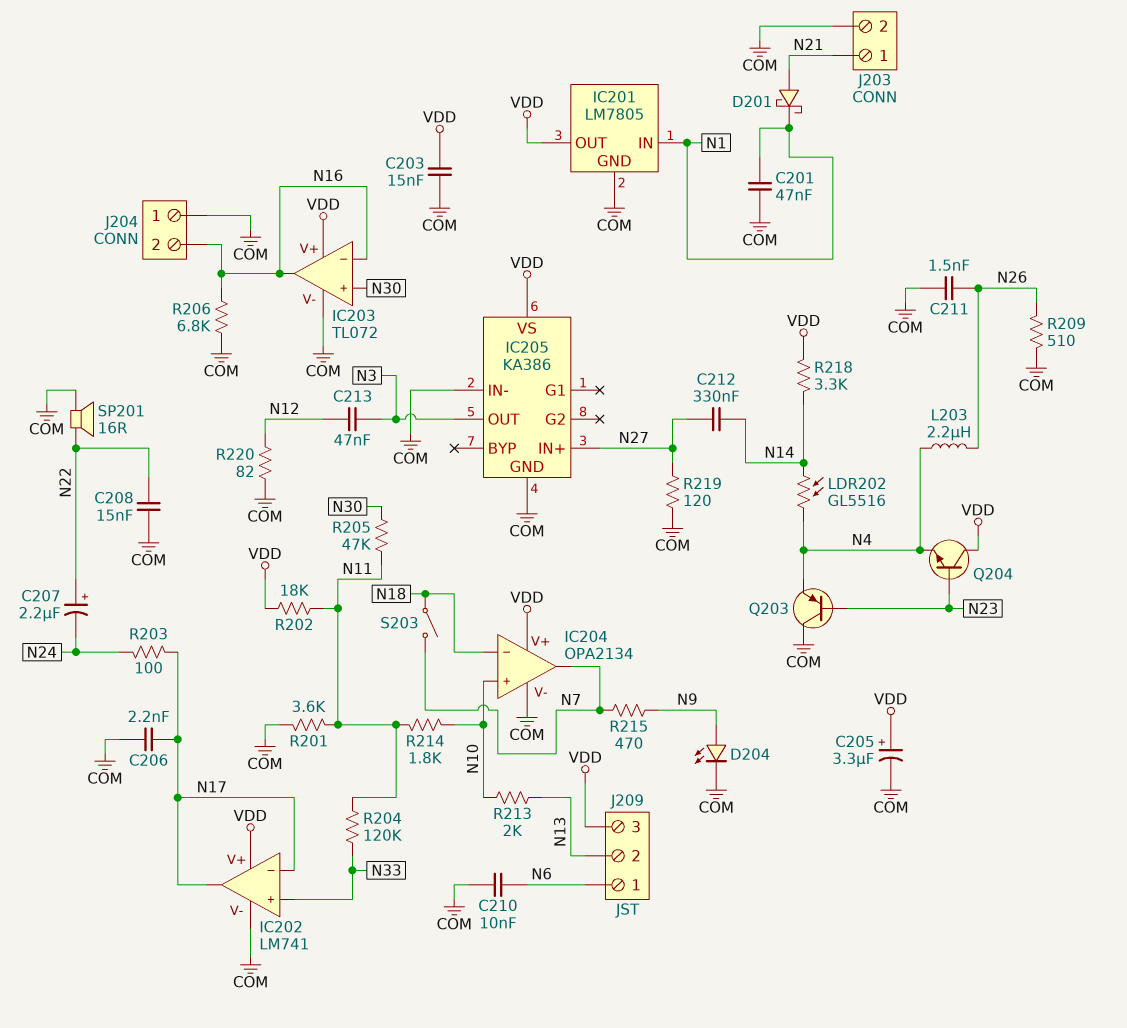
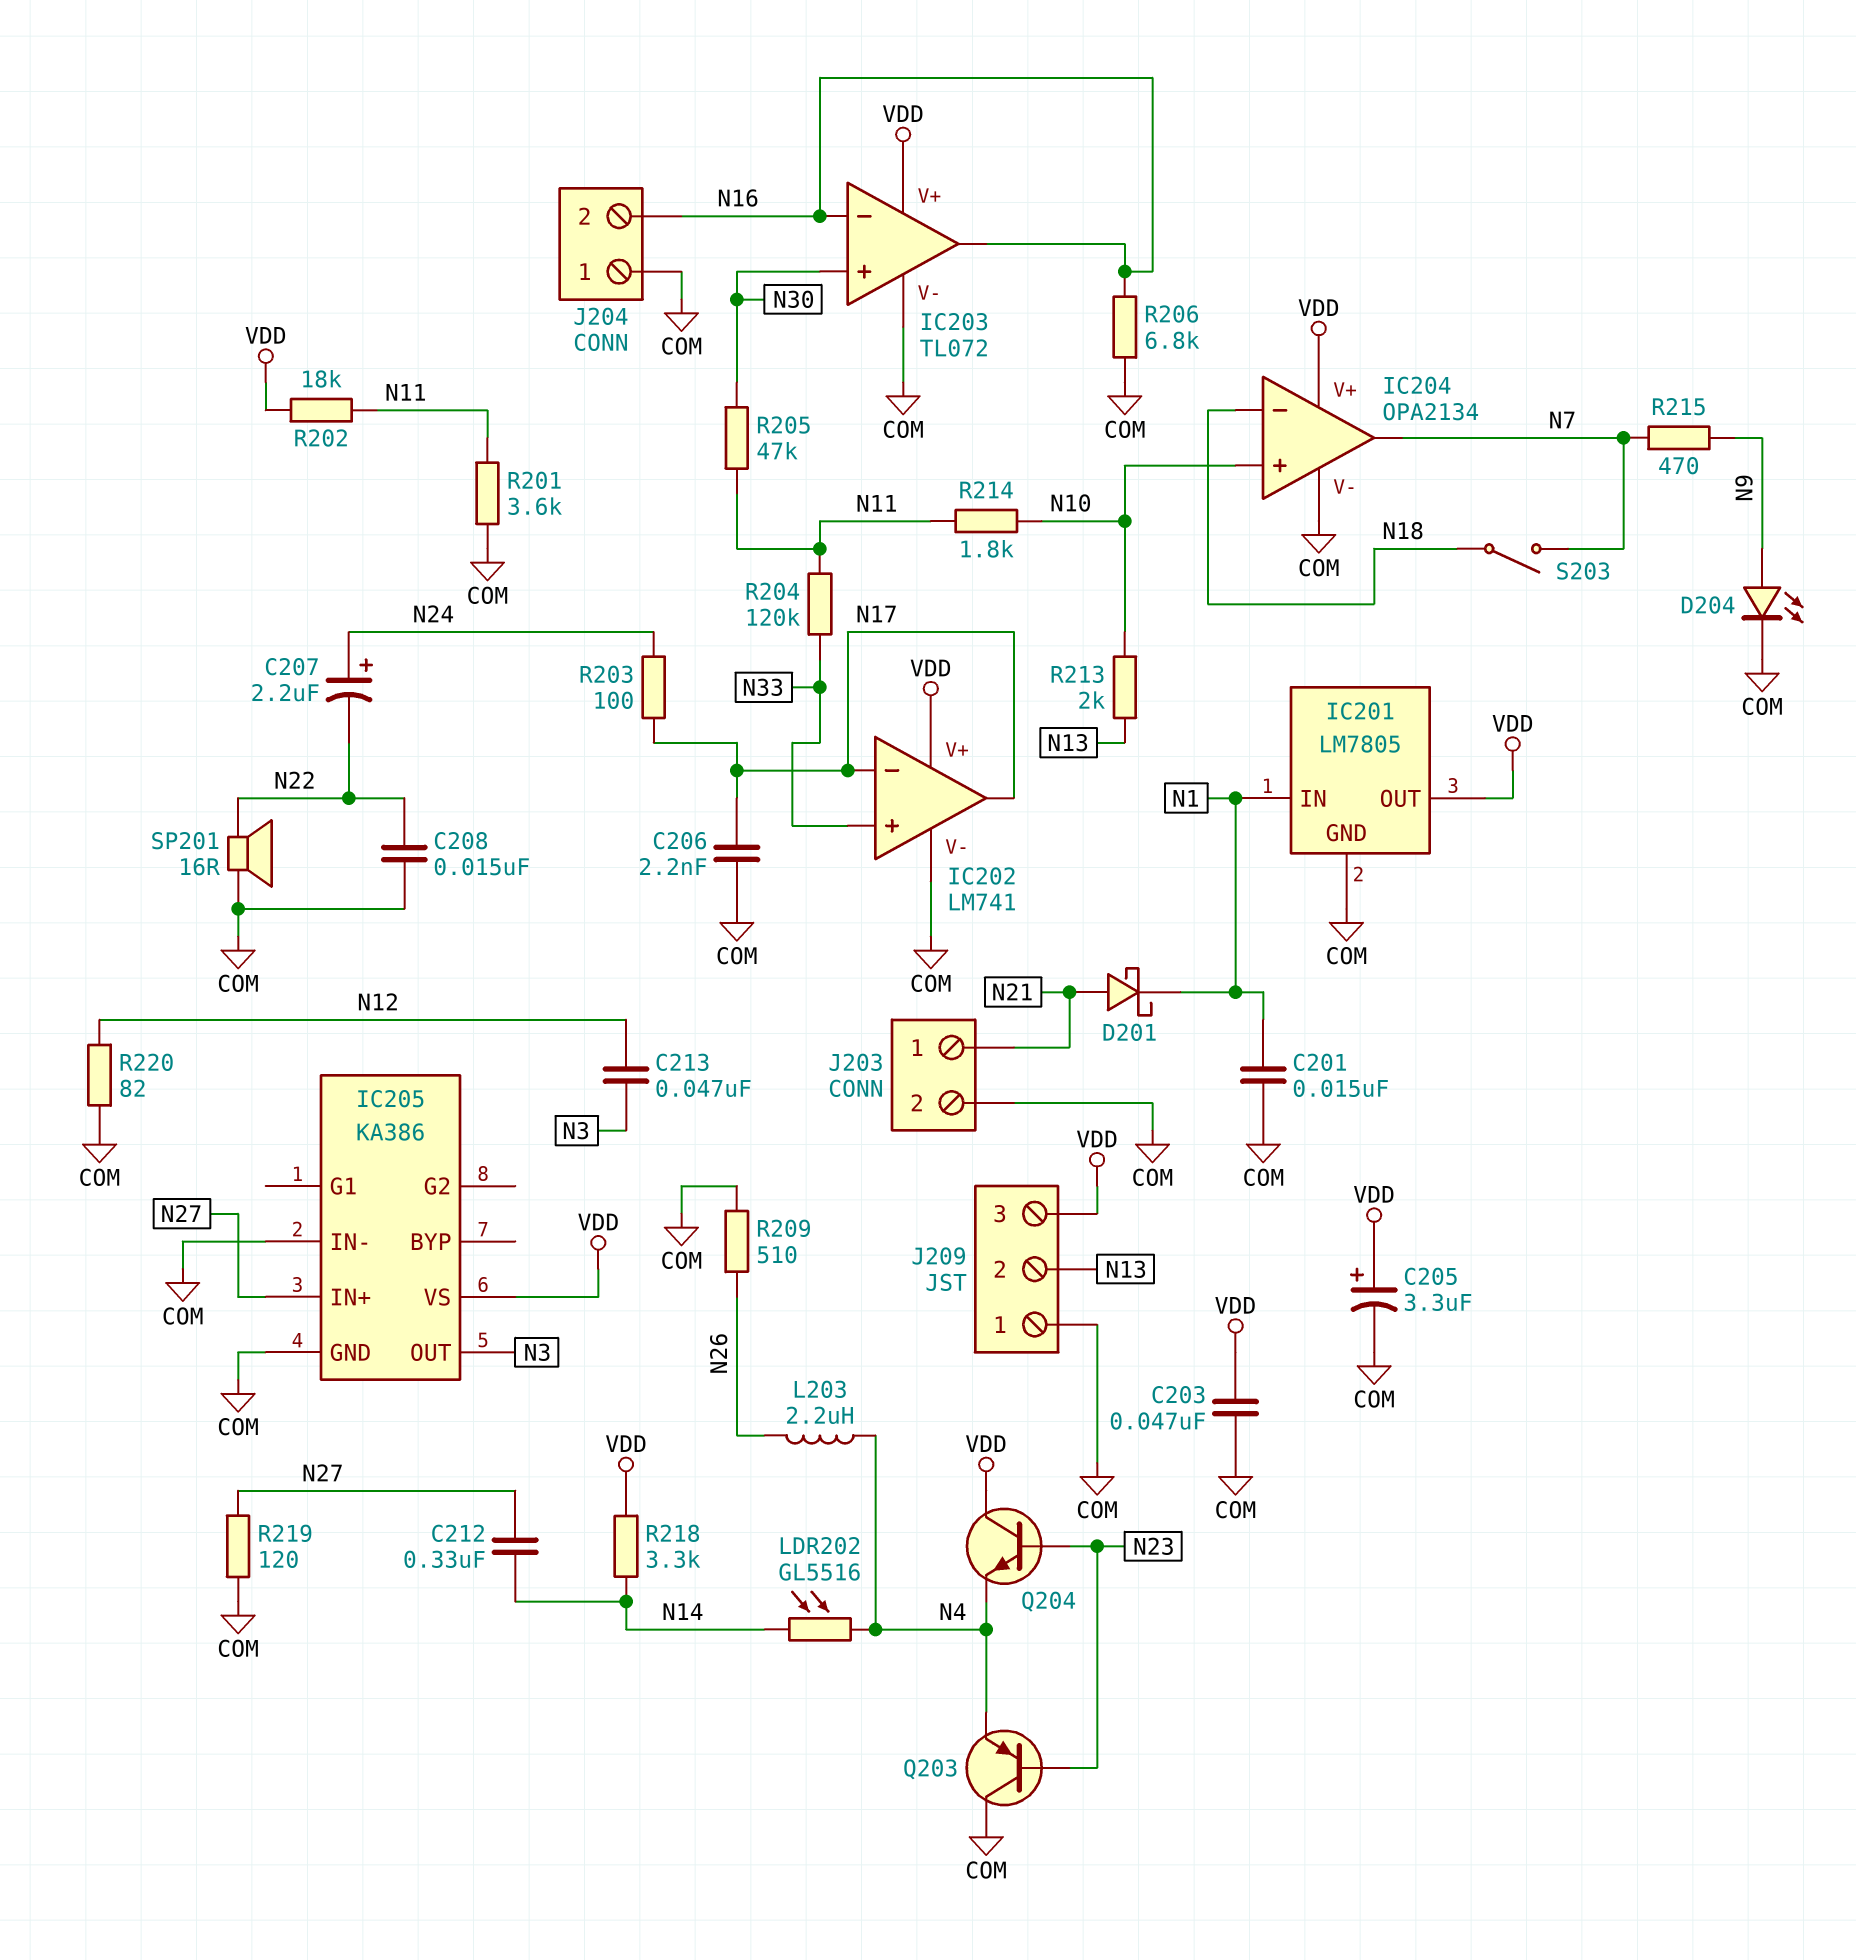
C201: 47nF (COM, N1) -> 15nF (COM, N1)
C203: 15nF (COM, VDD) -> 47nF (COM, VDD)
C207: 2.2uF (plus N22, minus N24) -> 2.2uF (plus N24, minus N22)
C210: 10nF (COM, N6) -> none
C211: 1.5nF (COM, N26) -> none
J209 pin 1: N6 -> COM

